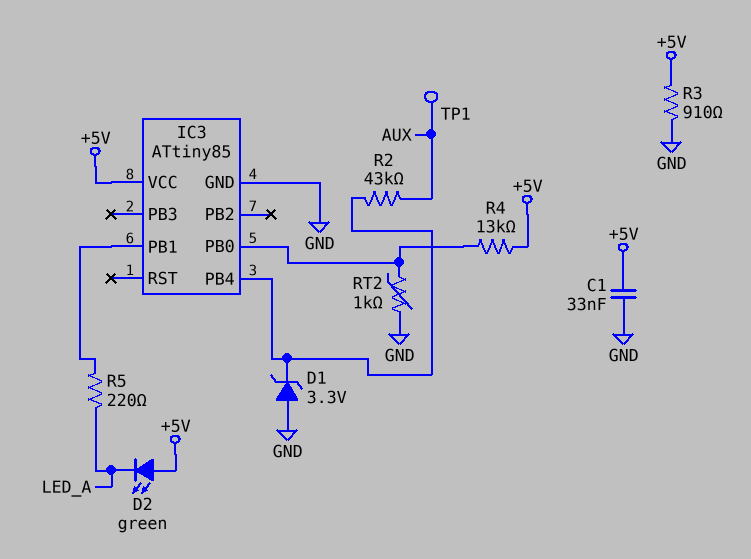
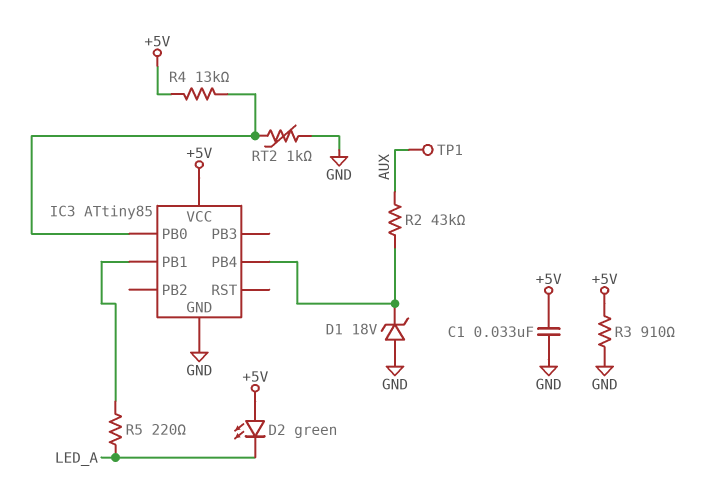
D1: zener 3.3V (A GND, K IC3/PB4) -> zener 18V (A GND, K IC3/PB4)

